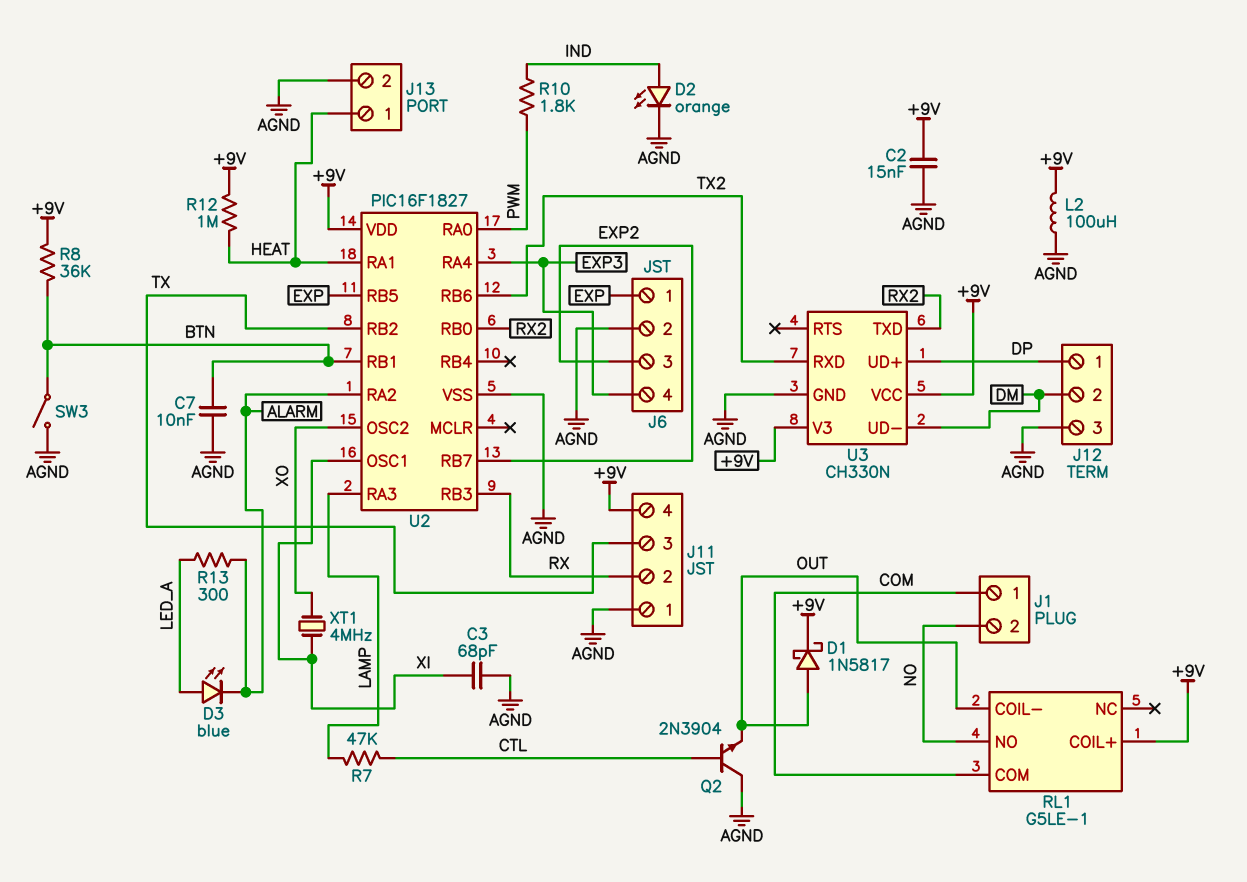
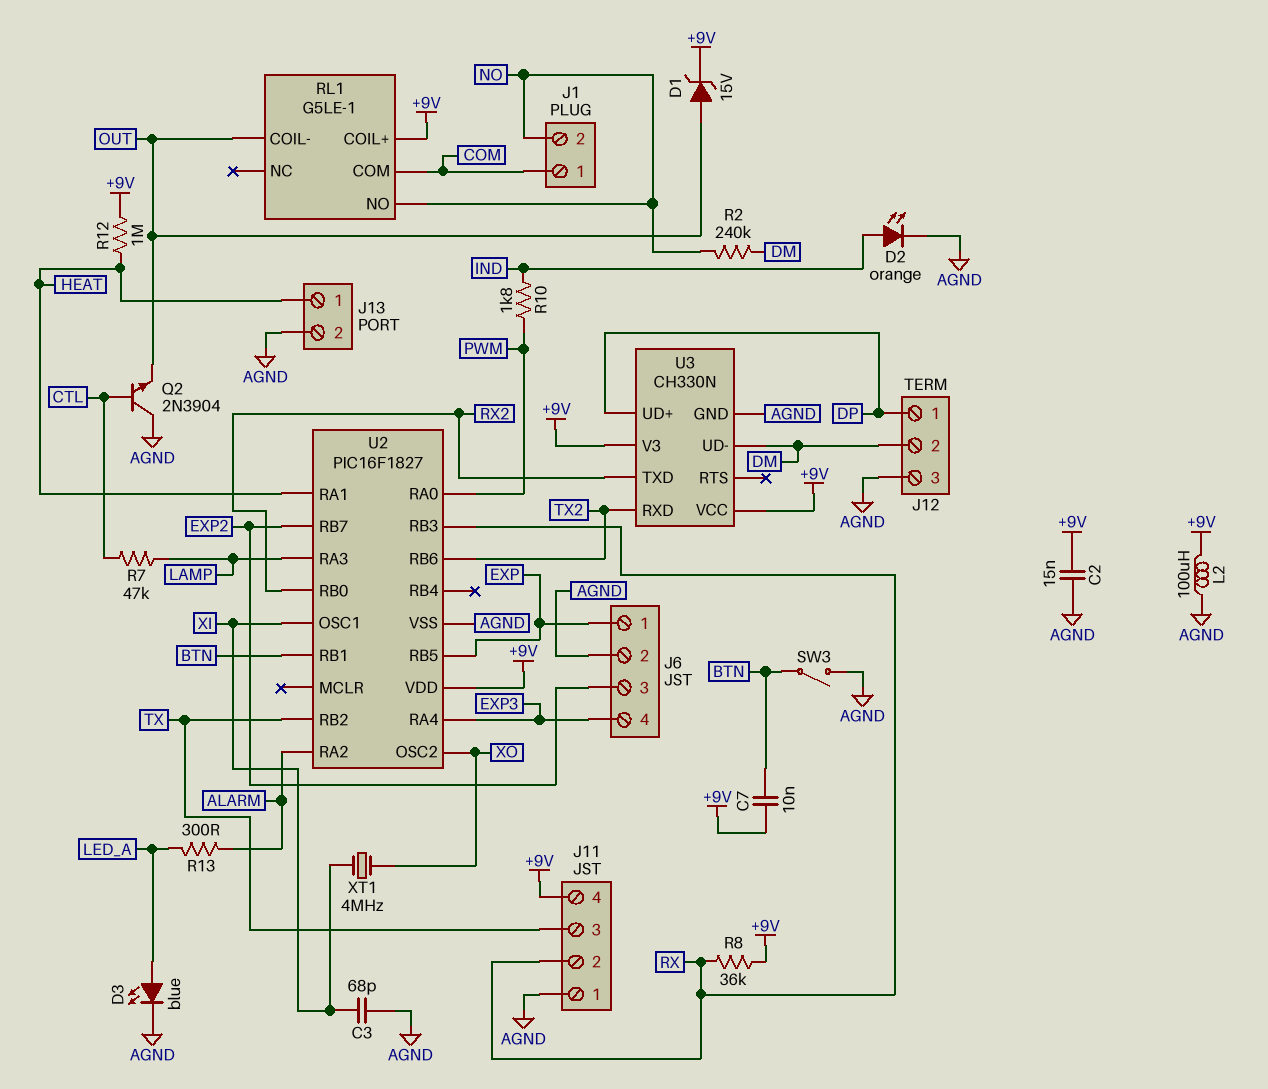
C7: 10nF (AGND, BTN) -> 10nF (+9V, BTN)
D1: schottky 1N5817 (A OUT, K +9V) -> zener 15V (A OUT, K +9V)
D3: LED blue (A LED_A, K ALARM) -> LED blue (A LED_A, K AGND)
R2: none -> 240k (DM, NO)
R8: 36k (+9V, BTN) -> 36k (+9V, RX)

